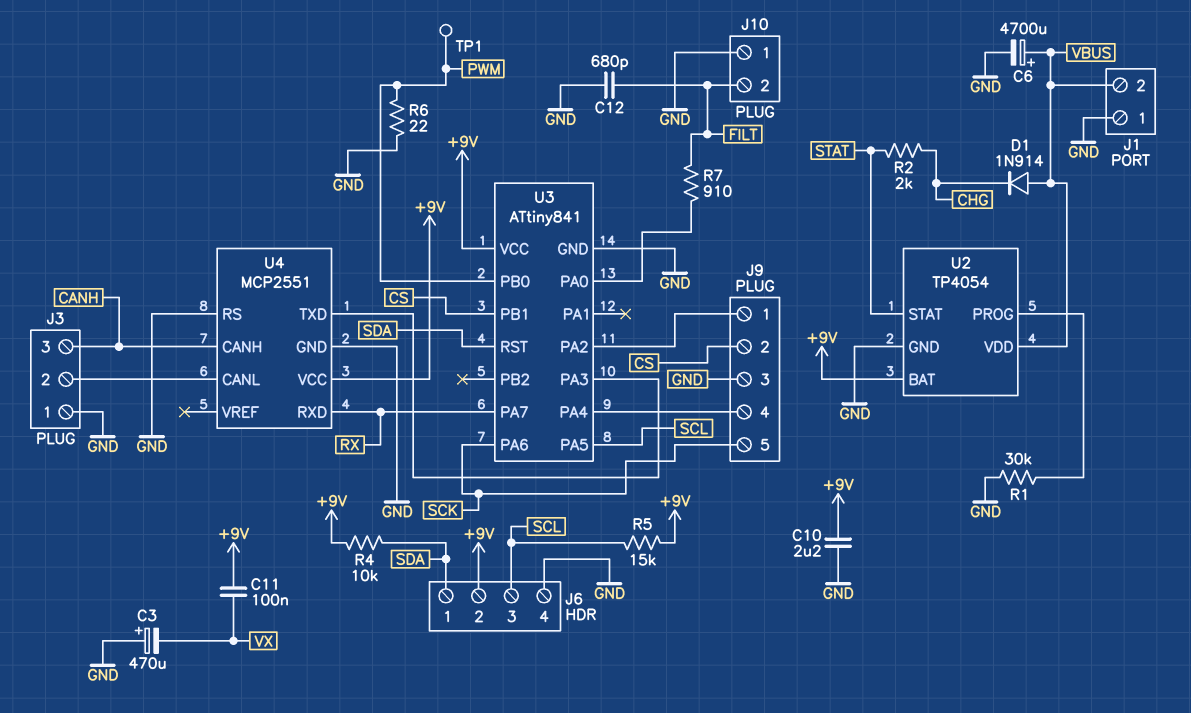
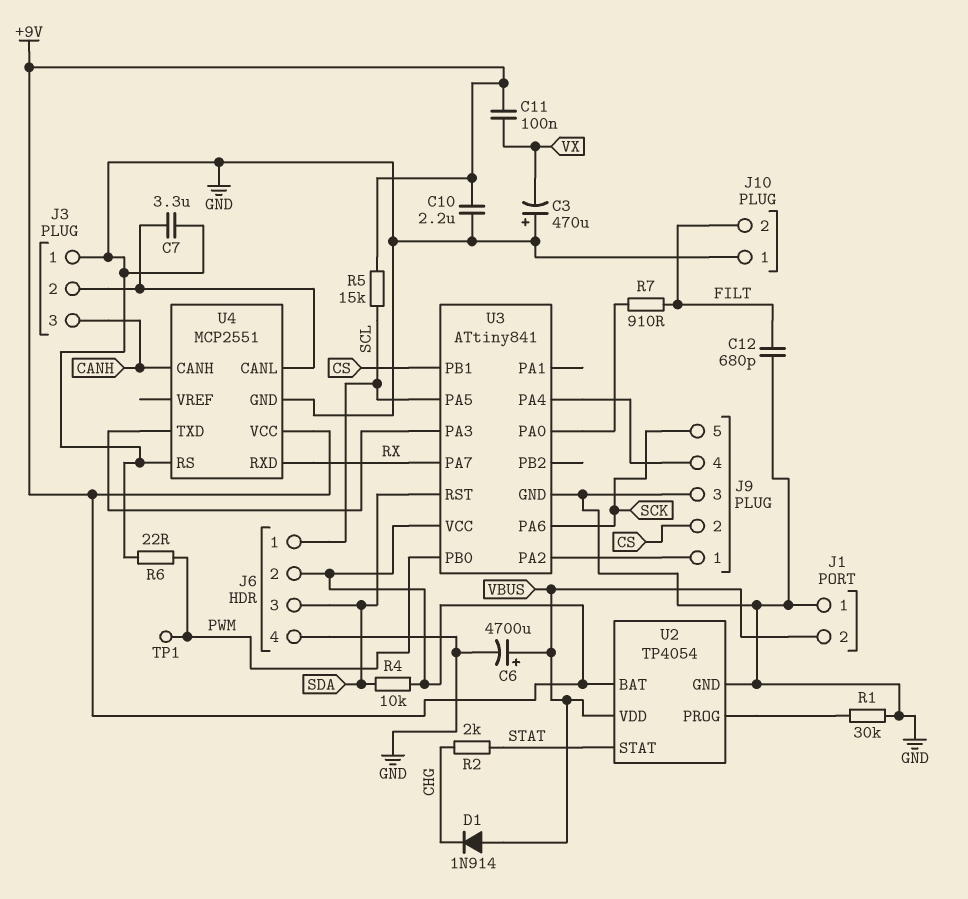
C7: none -> 3.3uF (GND, J3/2)
J6 pin 1: SDA -> SCL
J6 pin 3: SCL -> SDA

